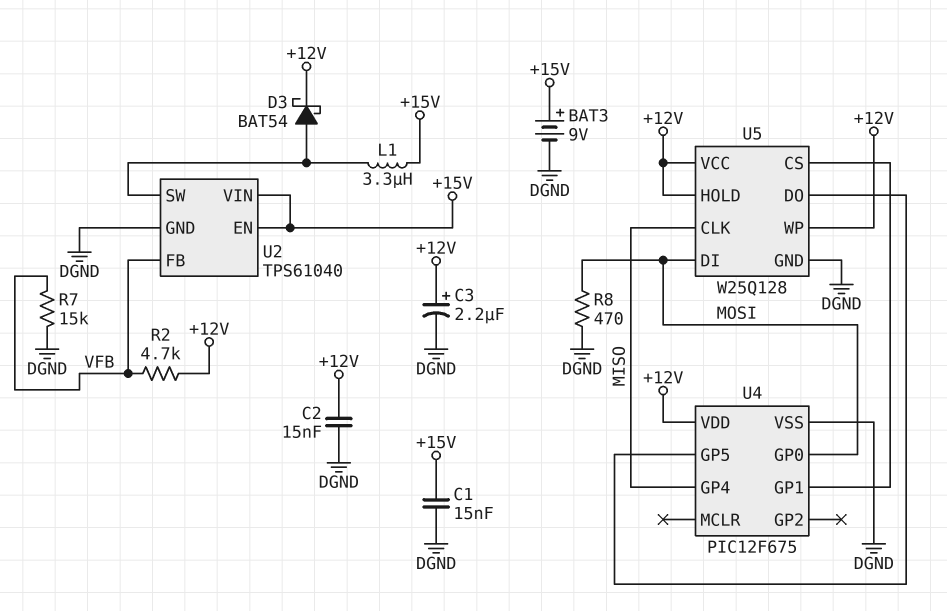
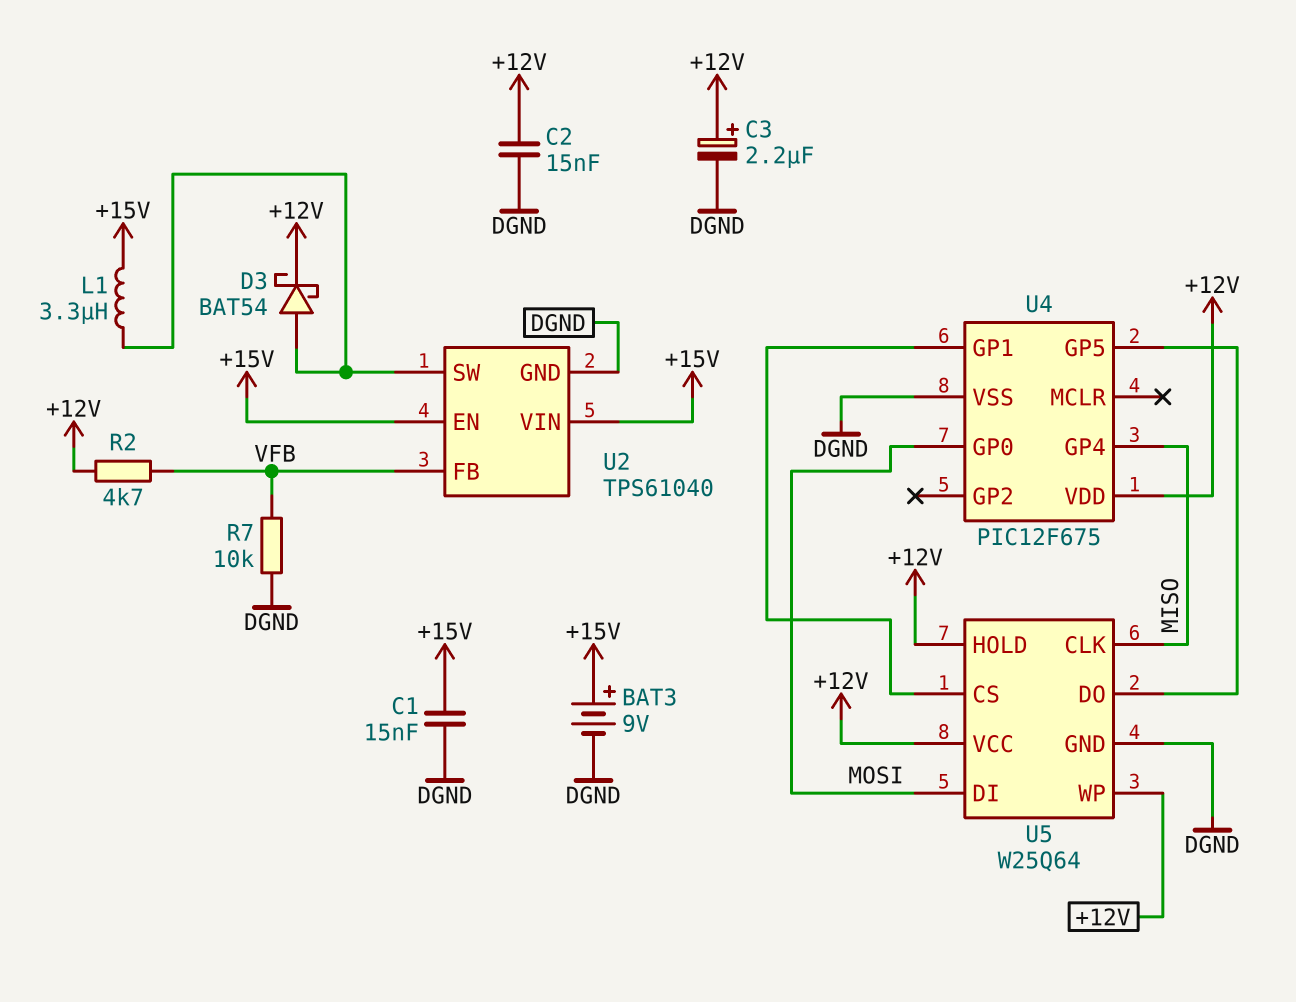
R7: 15k (DGND, VFB) -> 10k (DGND, VFB)
R8: 470 (DGND, MOSI) -> none
U5: W25Q128 -> W25Q64

